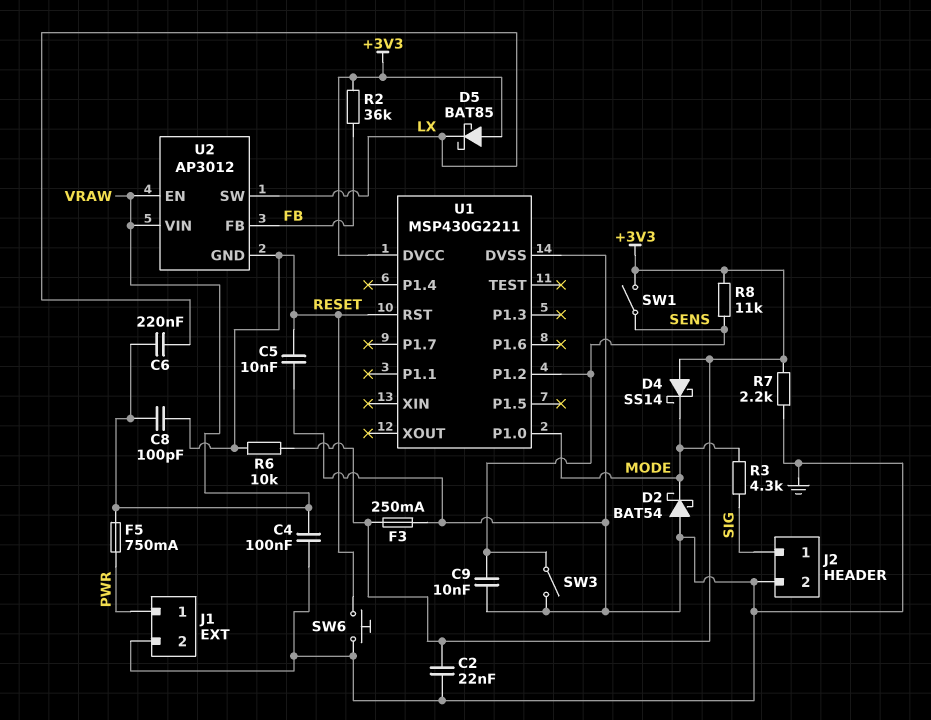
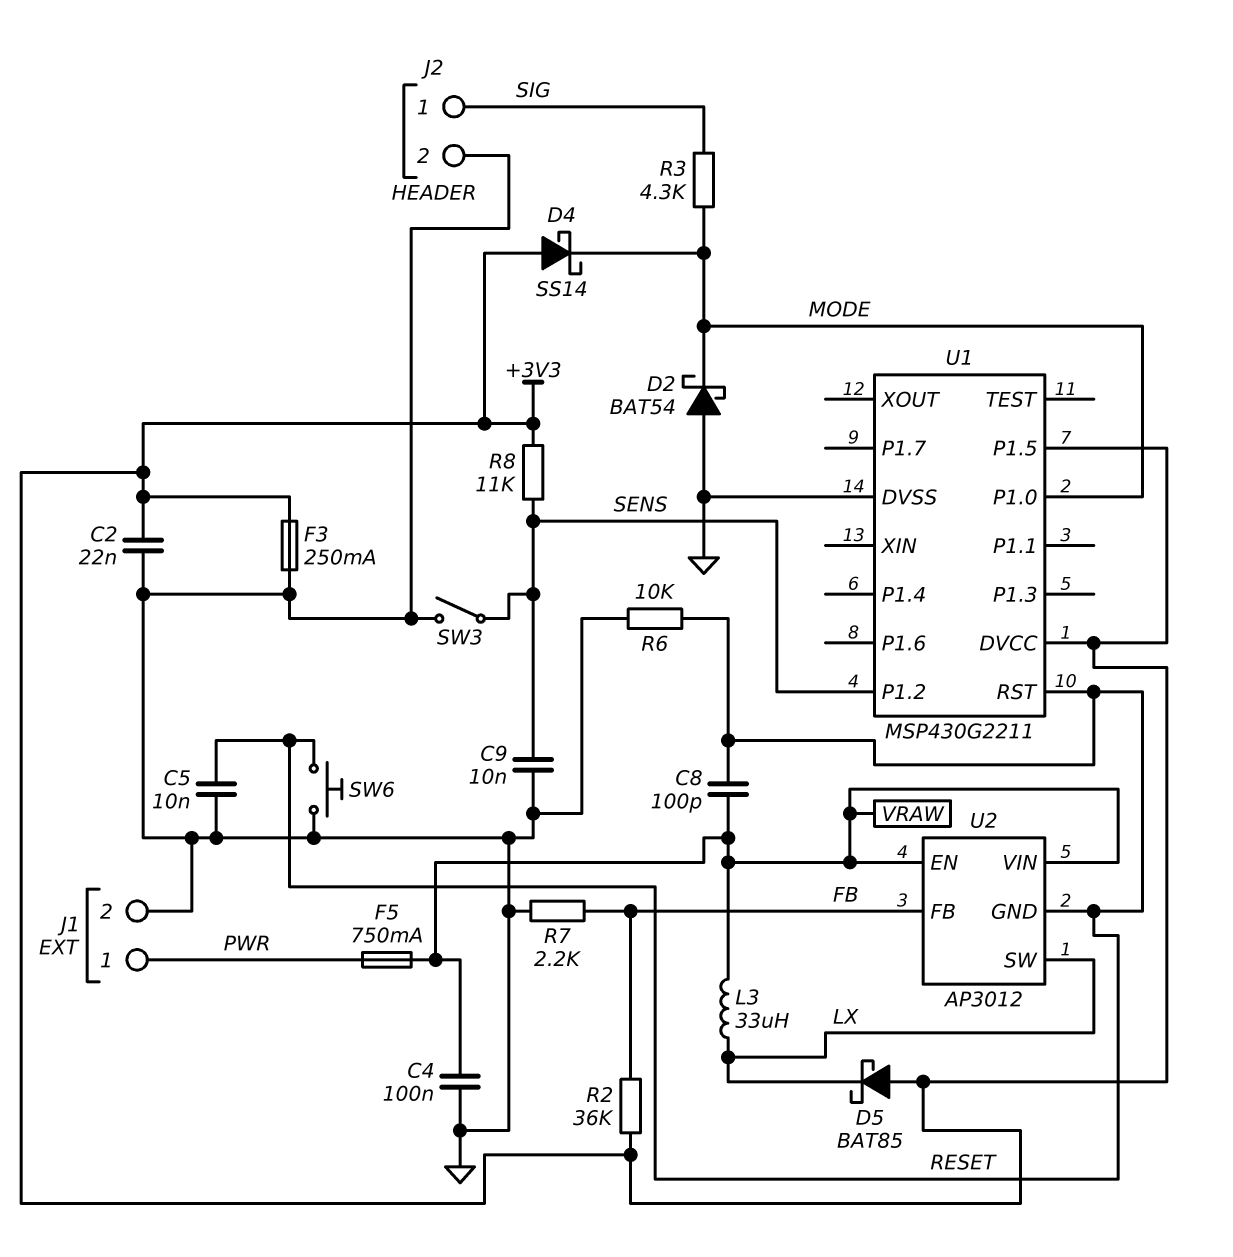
C6: 220nF (LX, VRAW) -> none
L3: none -> 33uH (LX, VRAW)
R6: 10k (+3V3, RESET) -> 10k (GND, RESET)
R7: 2.2k (+3V3, GND) -> 2.2k (FB, GND)
SW1: switch (+3V3, SENS) -> none
U1 pin P1.5: none -> +3V3

